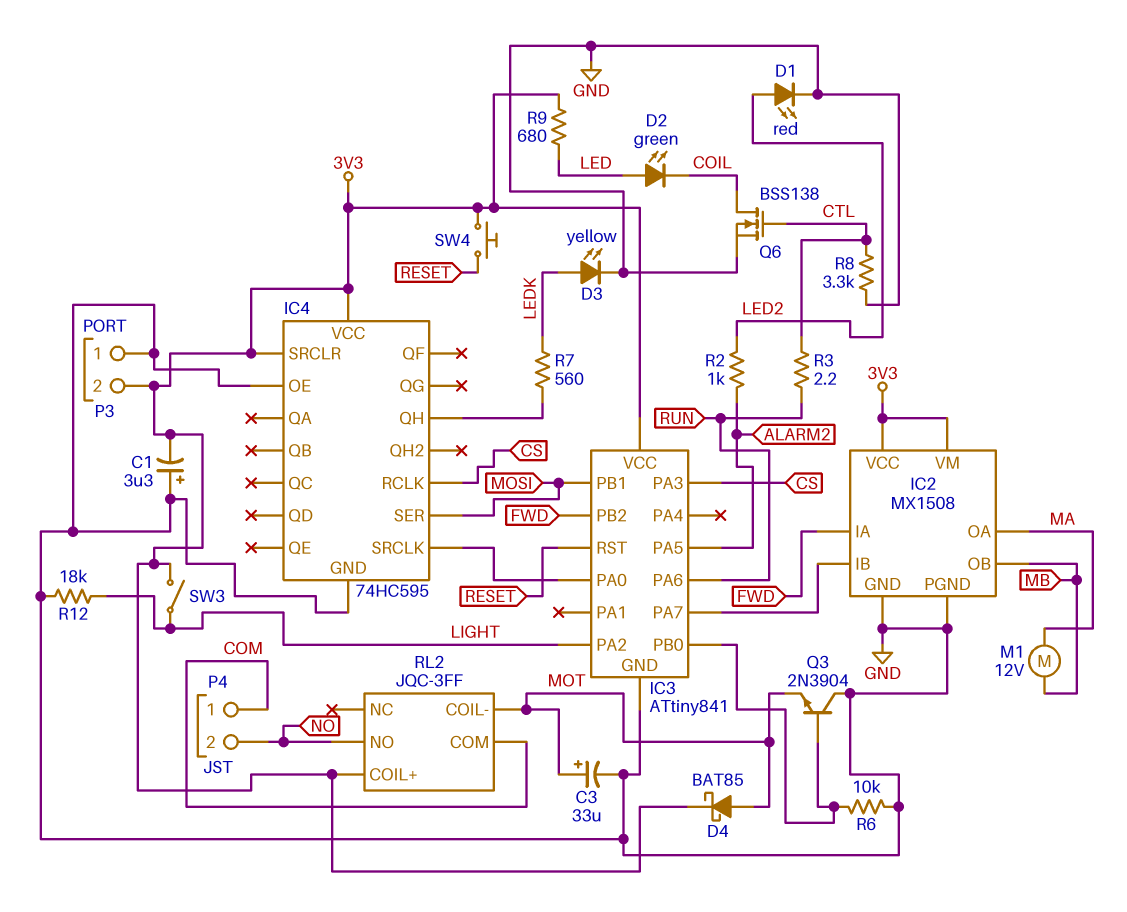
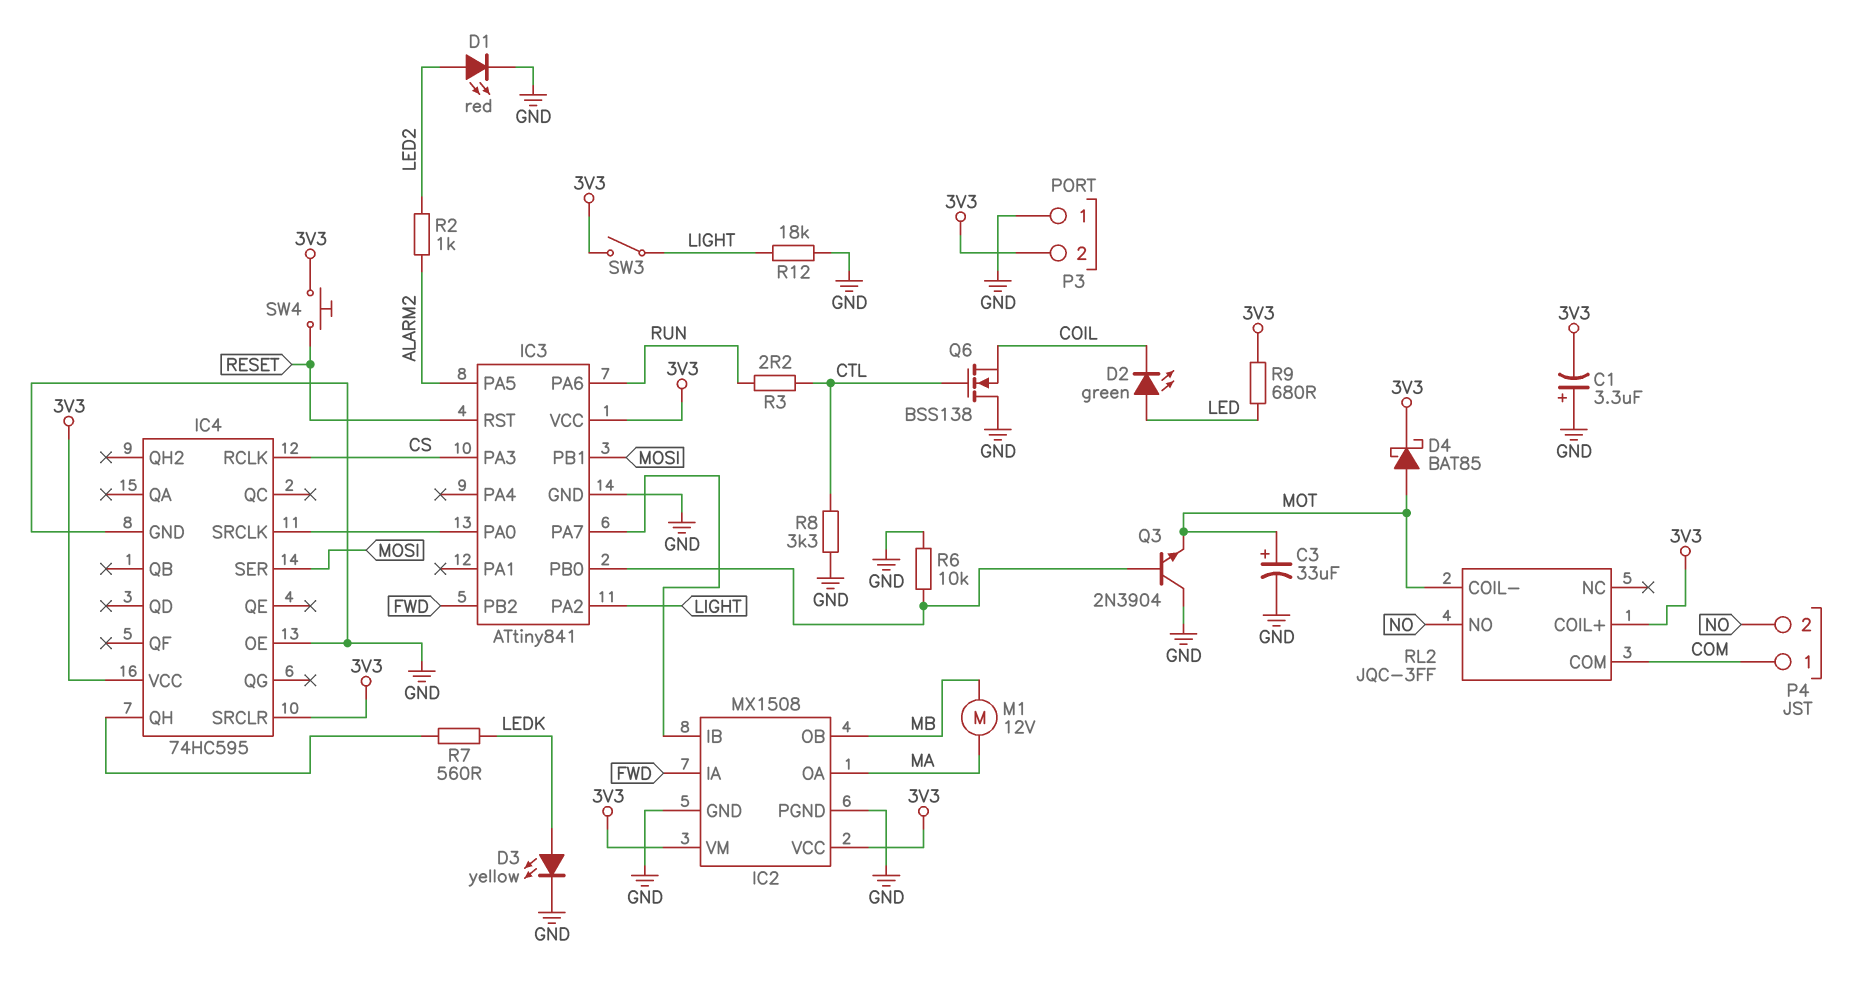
Q6: NMOS BSS138 (G CTL, D COIL, S GND) -> NMOS BSS138 (G CTL, D GND, S COIL)

